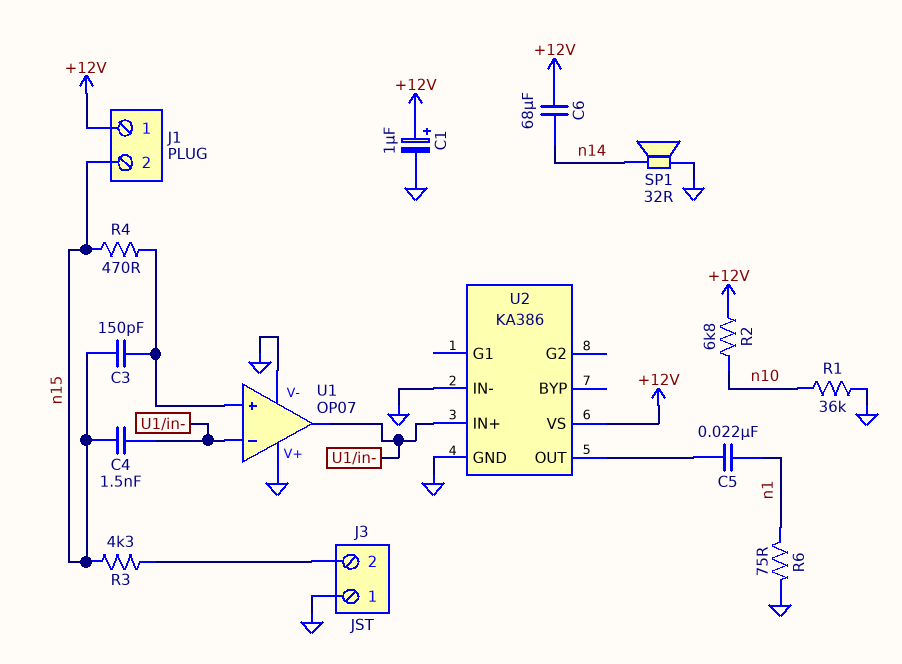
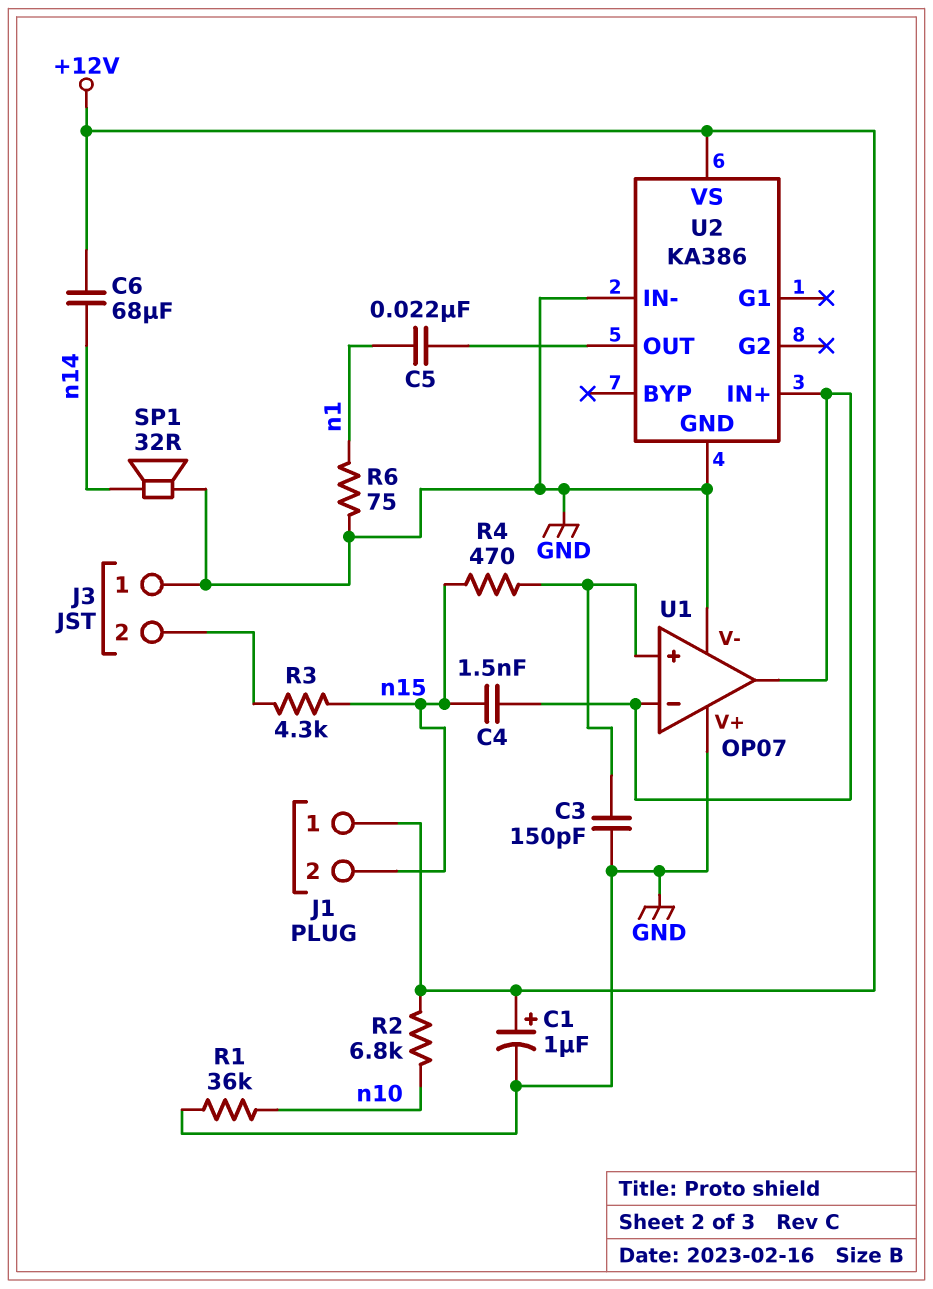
C3: 150pF (U1/in+, n15) -> 150pF (GND, U1/in+)

